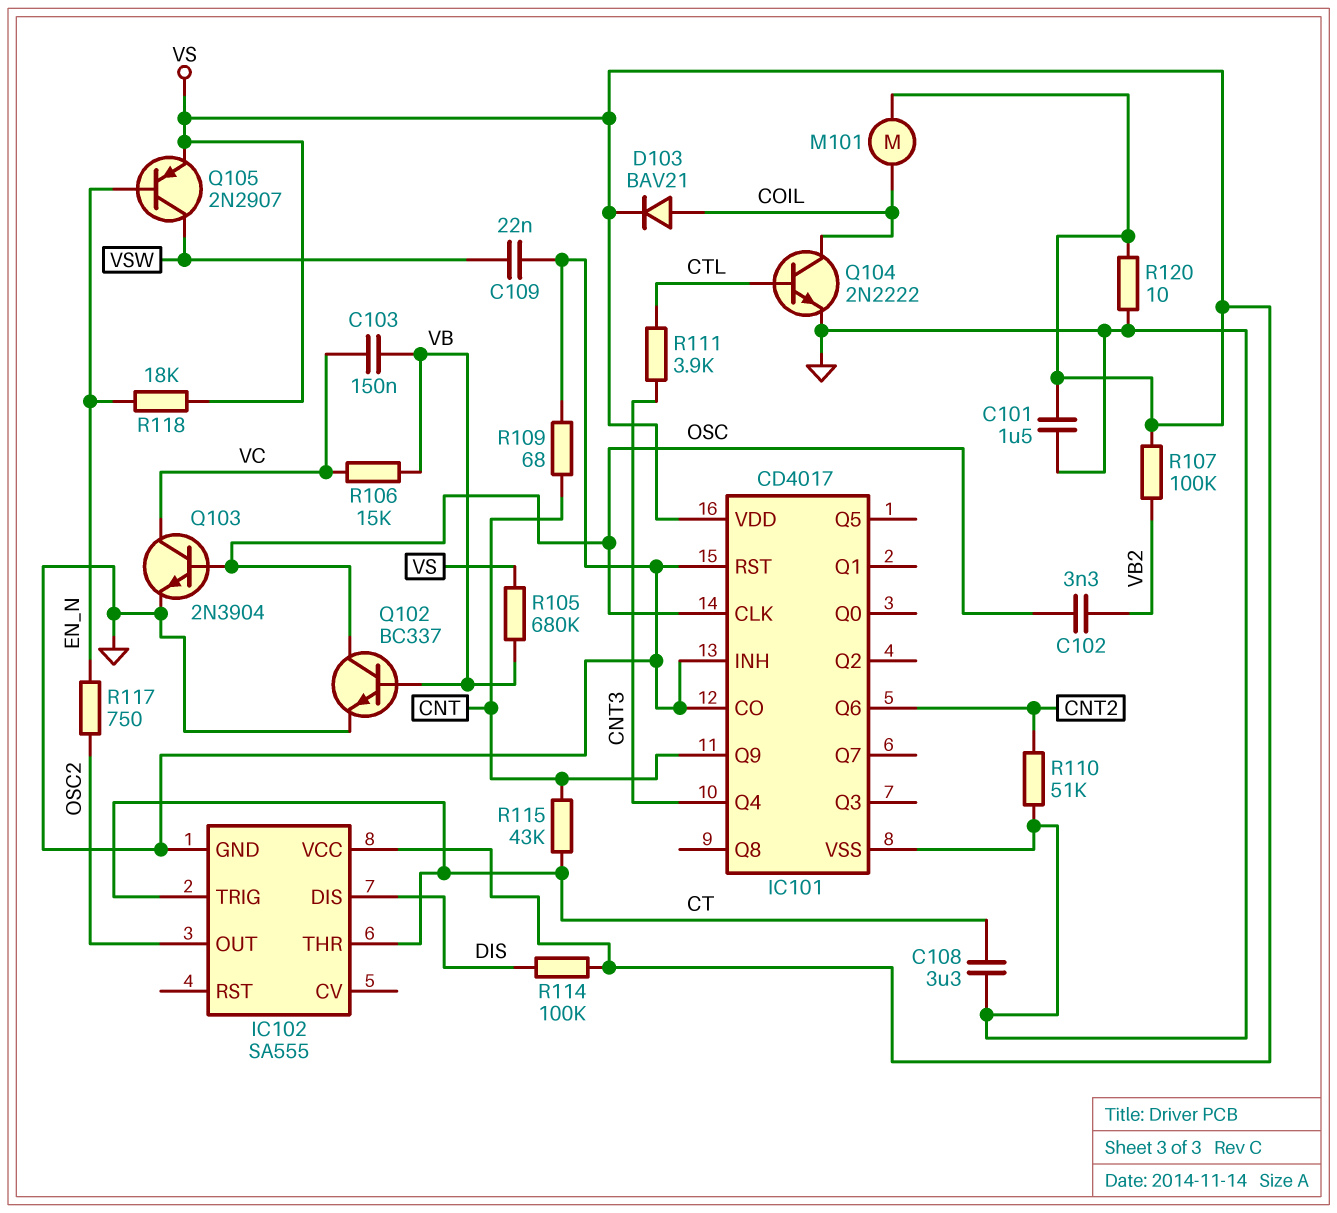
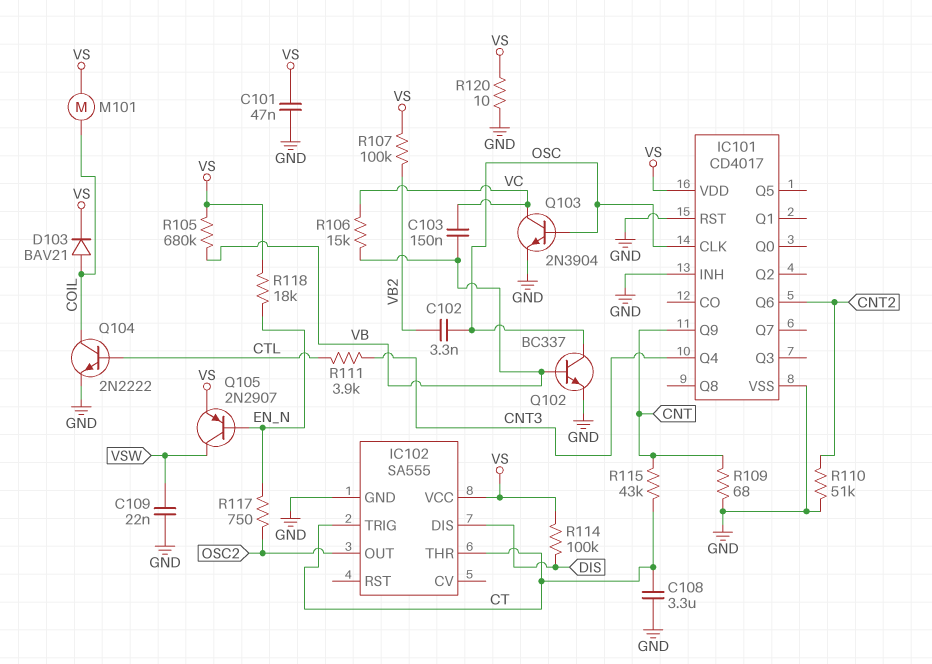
C101: 1.5uF (GND, VS) -> 47nF (GND, VS)
IC101 pin CO: GND -> none

